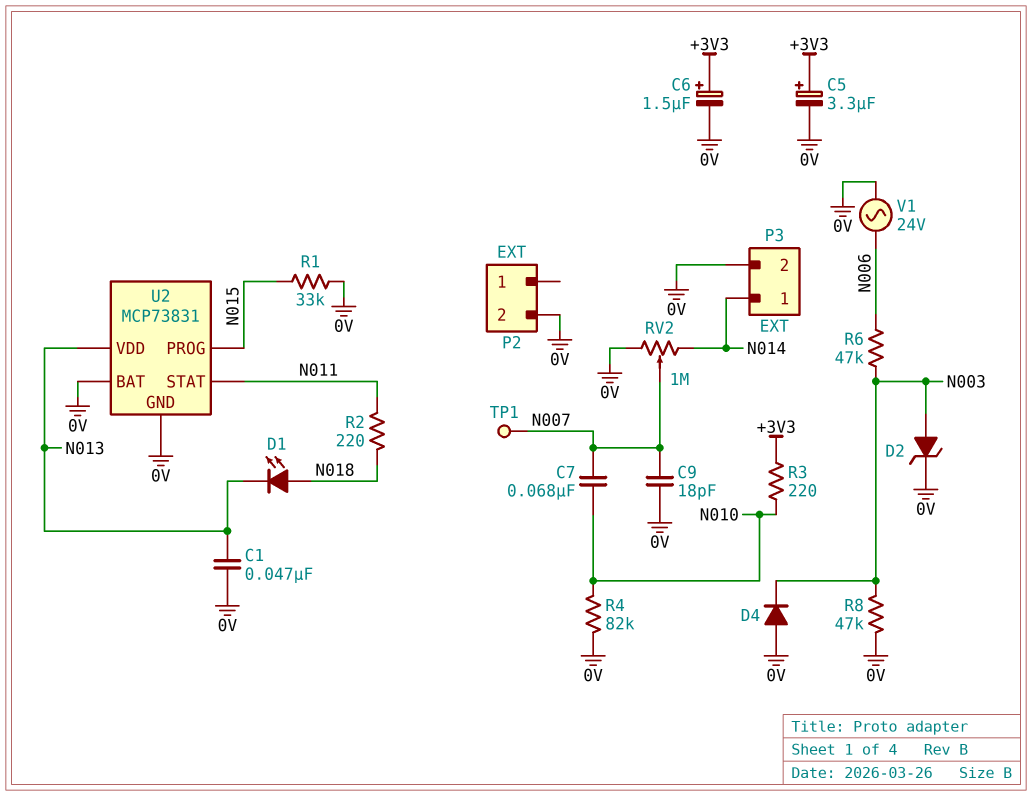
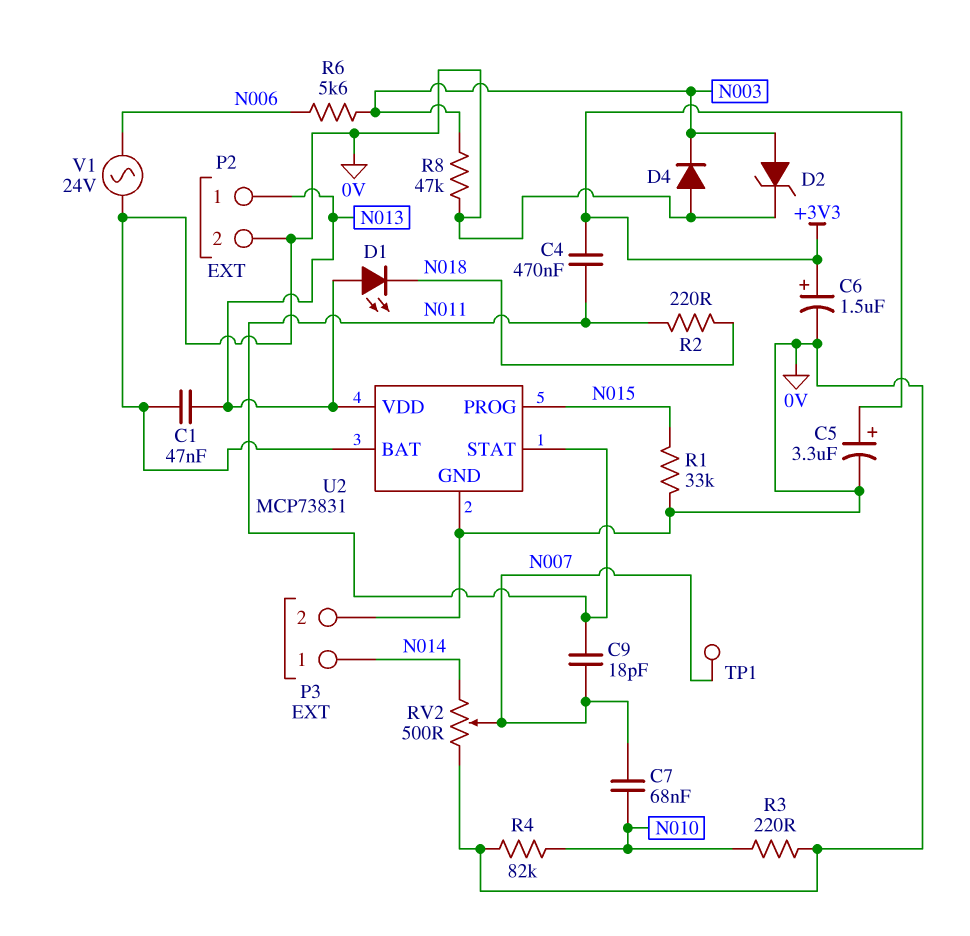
C4: none -> 470nF (+3V3, N011)
C9: 18pF (0V, N007) -> 18pF (N007, N011)
D1: LED (A N018, K N013) -> LED (A N013, K N018)
P2 pin 1: none -> N013
R3: 220 (+3V3, N010) -> 220 (0V, N010)
R6: 47k (N003, N006) -> 5.6k (N003, N006)
RV2: 1M (0V, N014, wiper N007) -> 500 (0V, N014, wiper N007)

